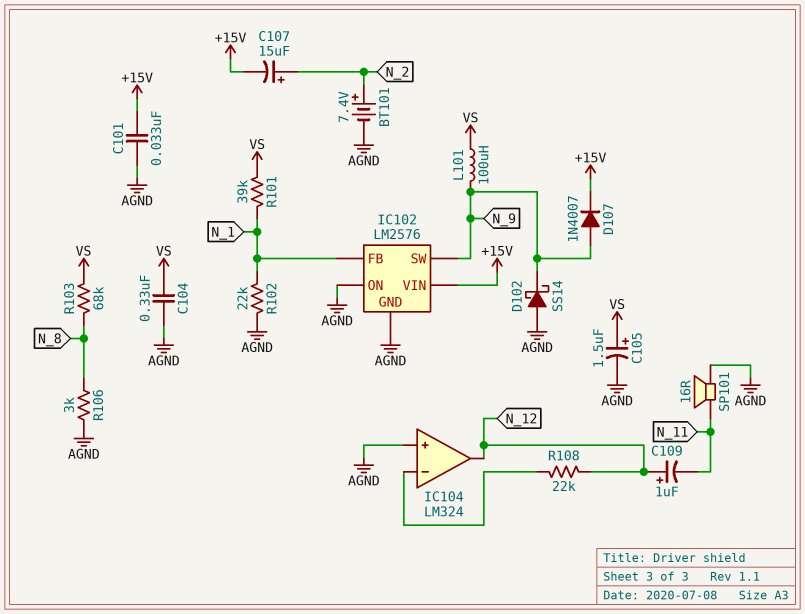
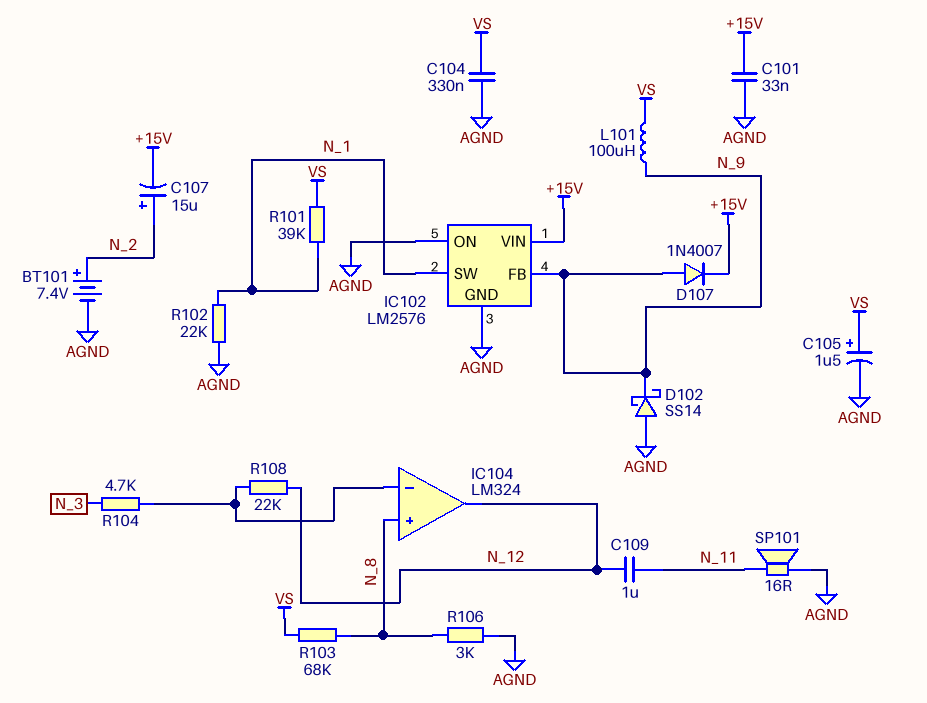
C109: 1uF (plus N_12, minus N_11) -> 1uF (N_11, N_12)
IC102 pin FB: N_1 -> N_9
IC102 pin SW: N_9 -> N_1
IC104 pin in+: AGND -> N_8
R104: none -> 4.7k (IC104/in-, N_3)

